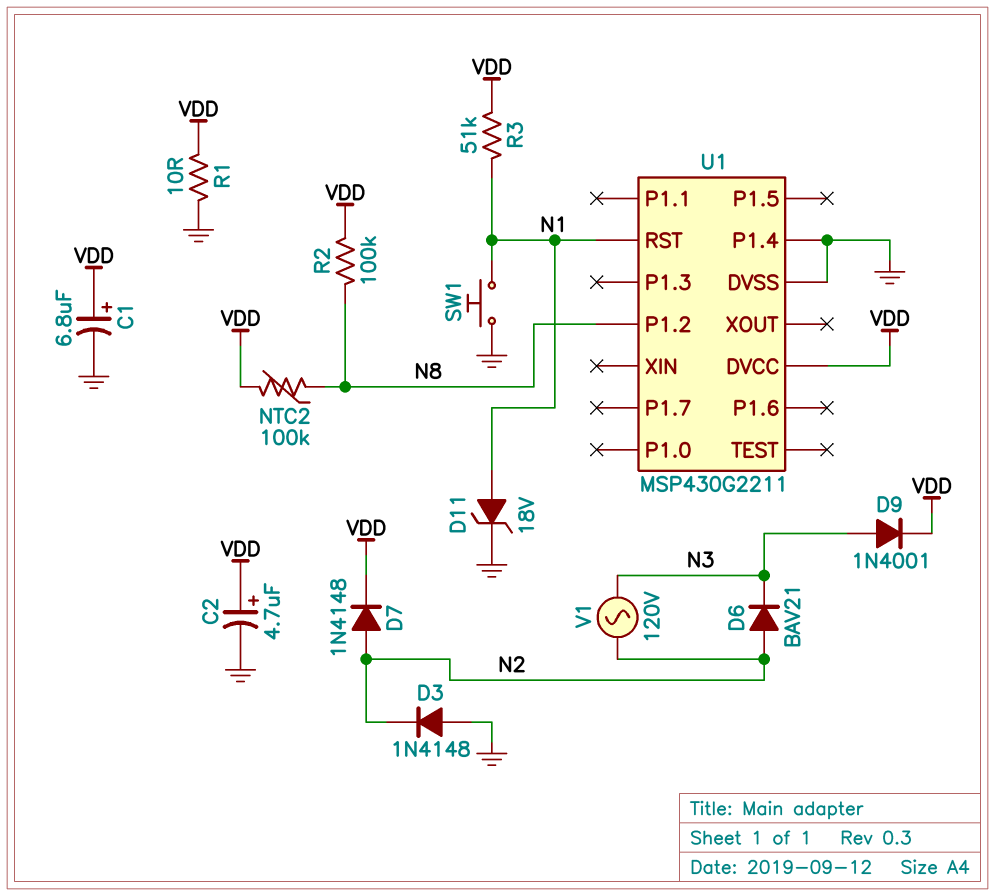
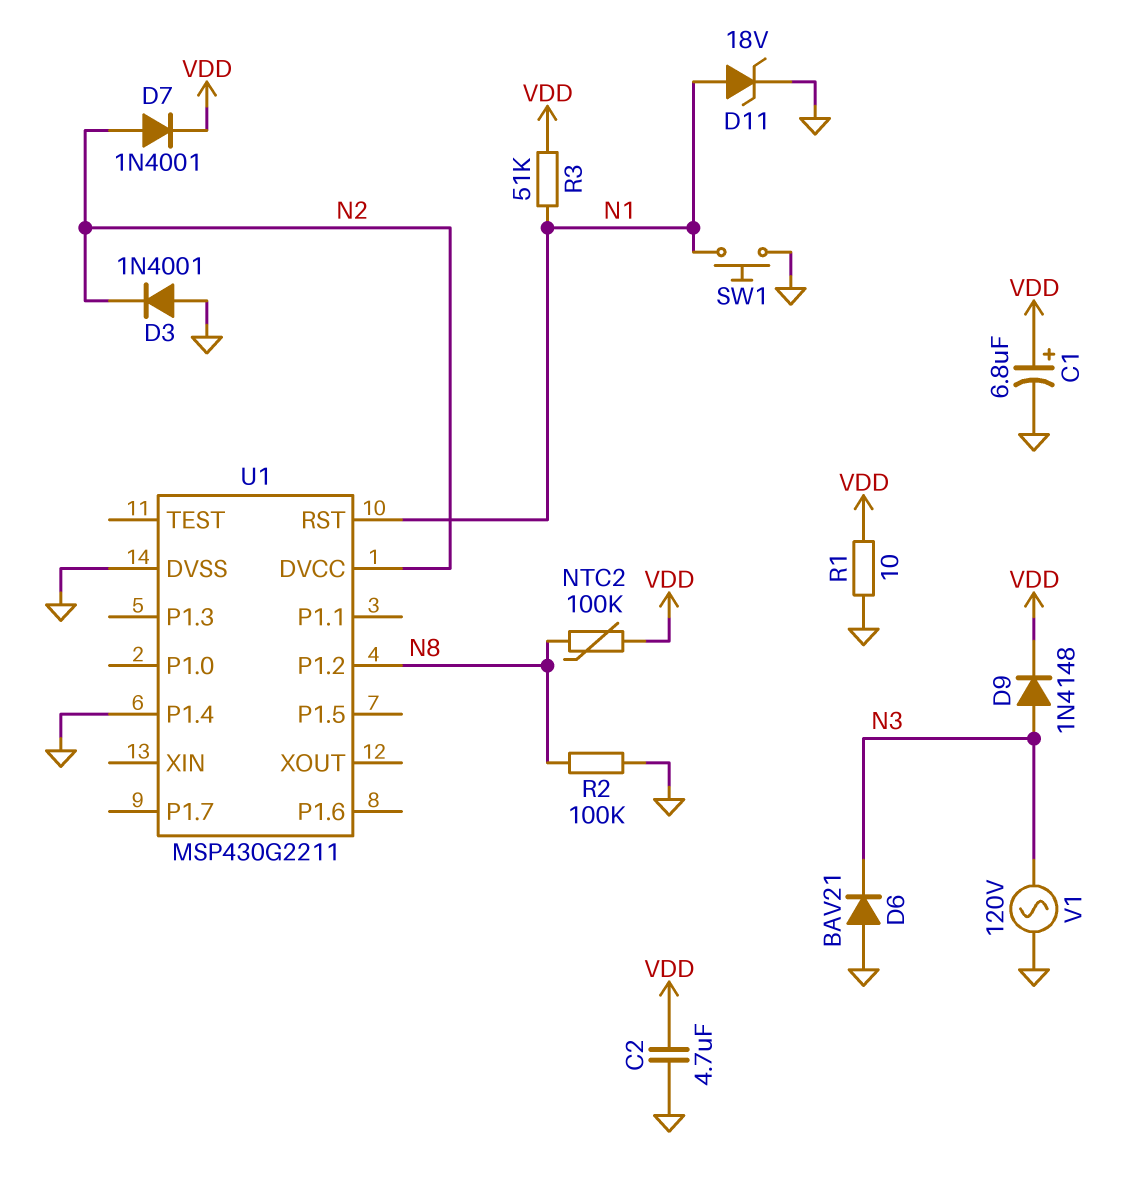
C2: 4.7uF (plus VDD, minus GND) -> 4.7uF (GND, VDD)
D3: diode 1N4148 (A GND, K N2) -> diode 1N4001 (A GND, K N2)
D6: diode BAV21 (A N2, K N3) -> diode BAV21 (A GND, K N3)
D7: diode 1N4148 (A N2, K VDD) -> diode 1N4001 (A N2, K VDD)
D9: diode 1N4001 (A N3, K VDD) -> diode 1N4148 (A N3, K VDD)
R2: 100k (N8, VDD) -> 100k (GND, N8)
U1 pin DVCC: VDD -> N2
V1: AC 120V (N2, N3) -> AC 120V (GND, N3)

